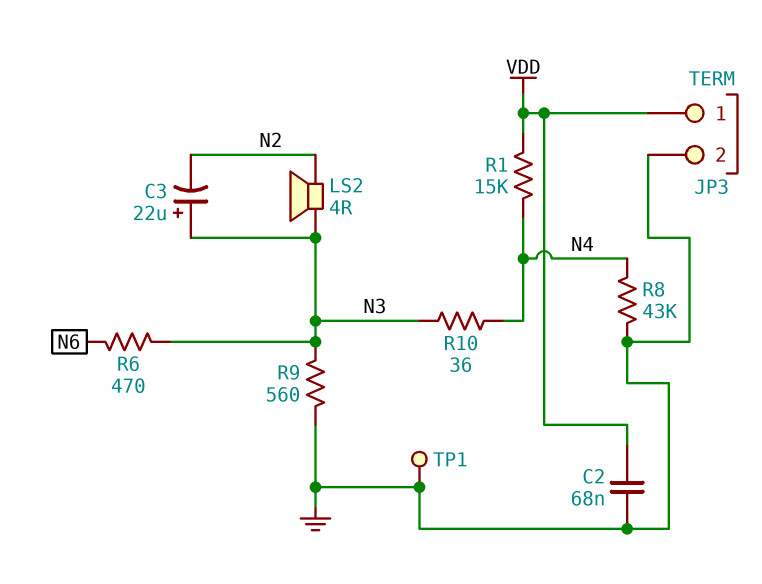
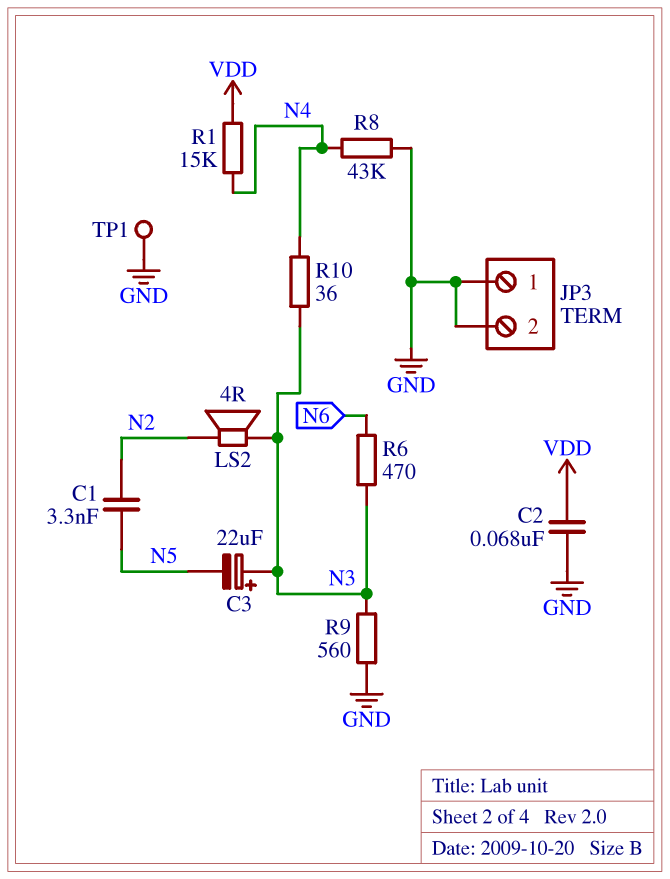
C1: none -> 3.3nF (N2, N5)
C3: 22uF (plus N3, minus N2) -> 22uF (plus N3, minus N5)
JP3 pin 1: VDD -> GND

